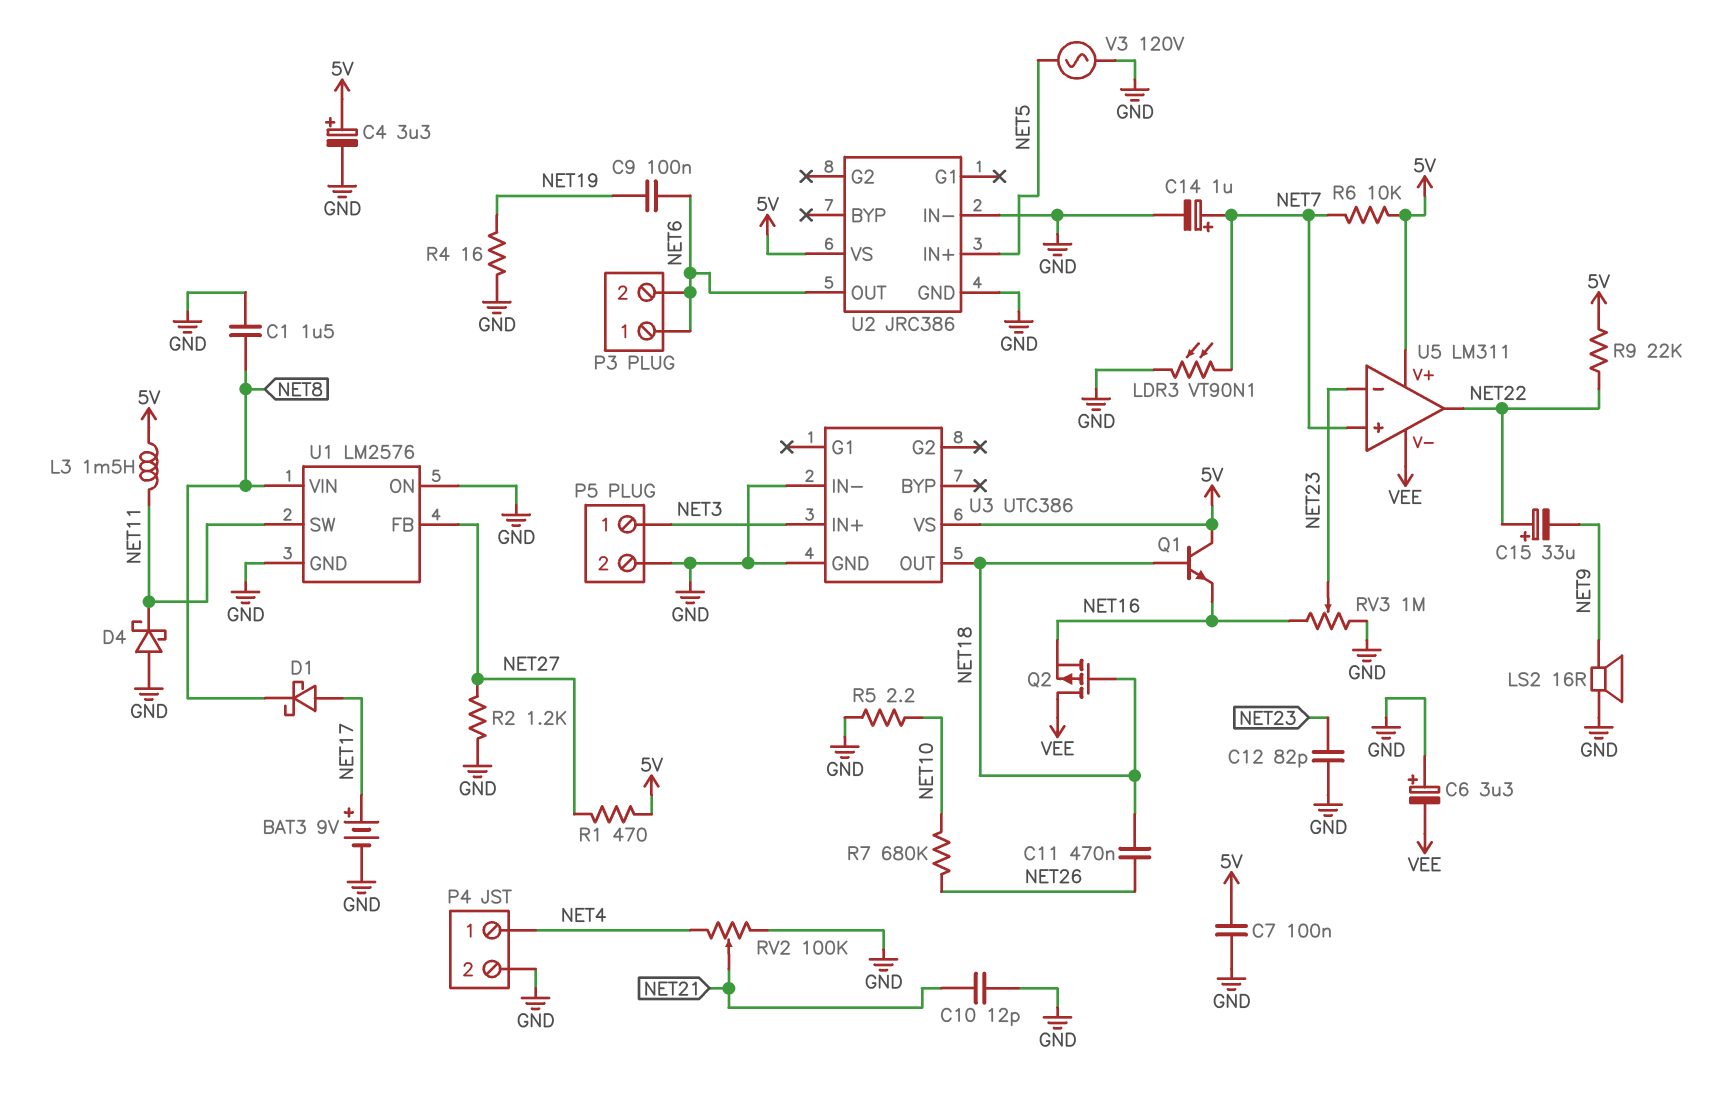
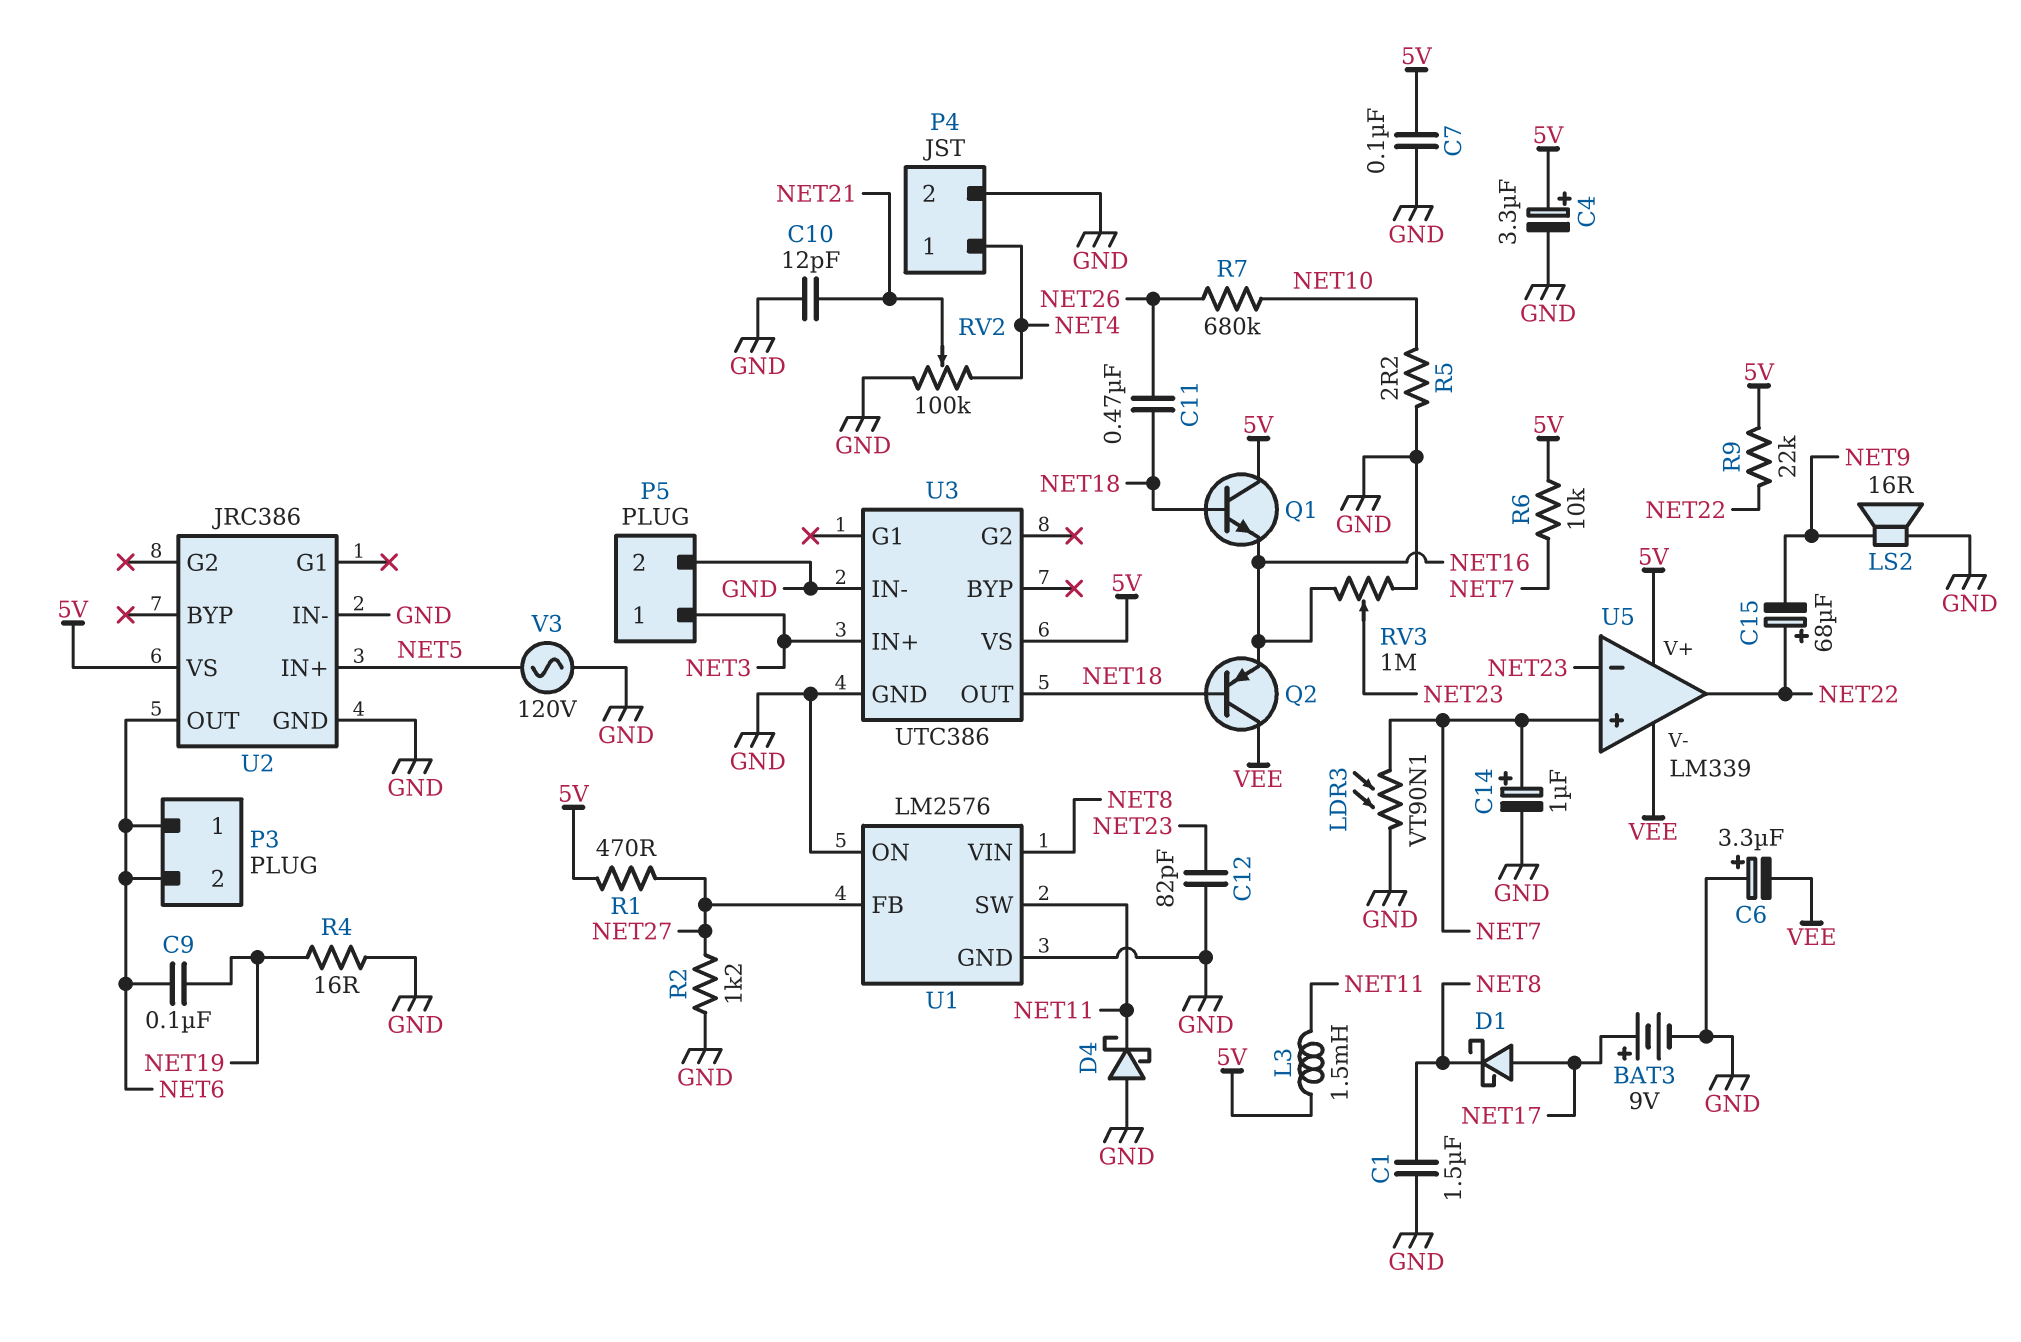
C15: 33uF (plus NET22, minus NET9) -> 68uF (plus NET22, minus NET9)
Q2: PMOS (G NET18, D VEE, S NET16) -> PNP (B NET18, C VEE, E NET16)
U5: LM311 -> LM339

